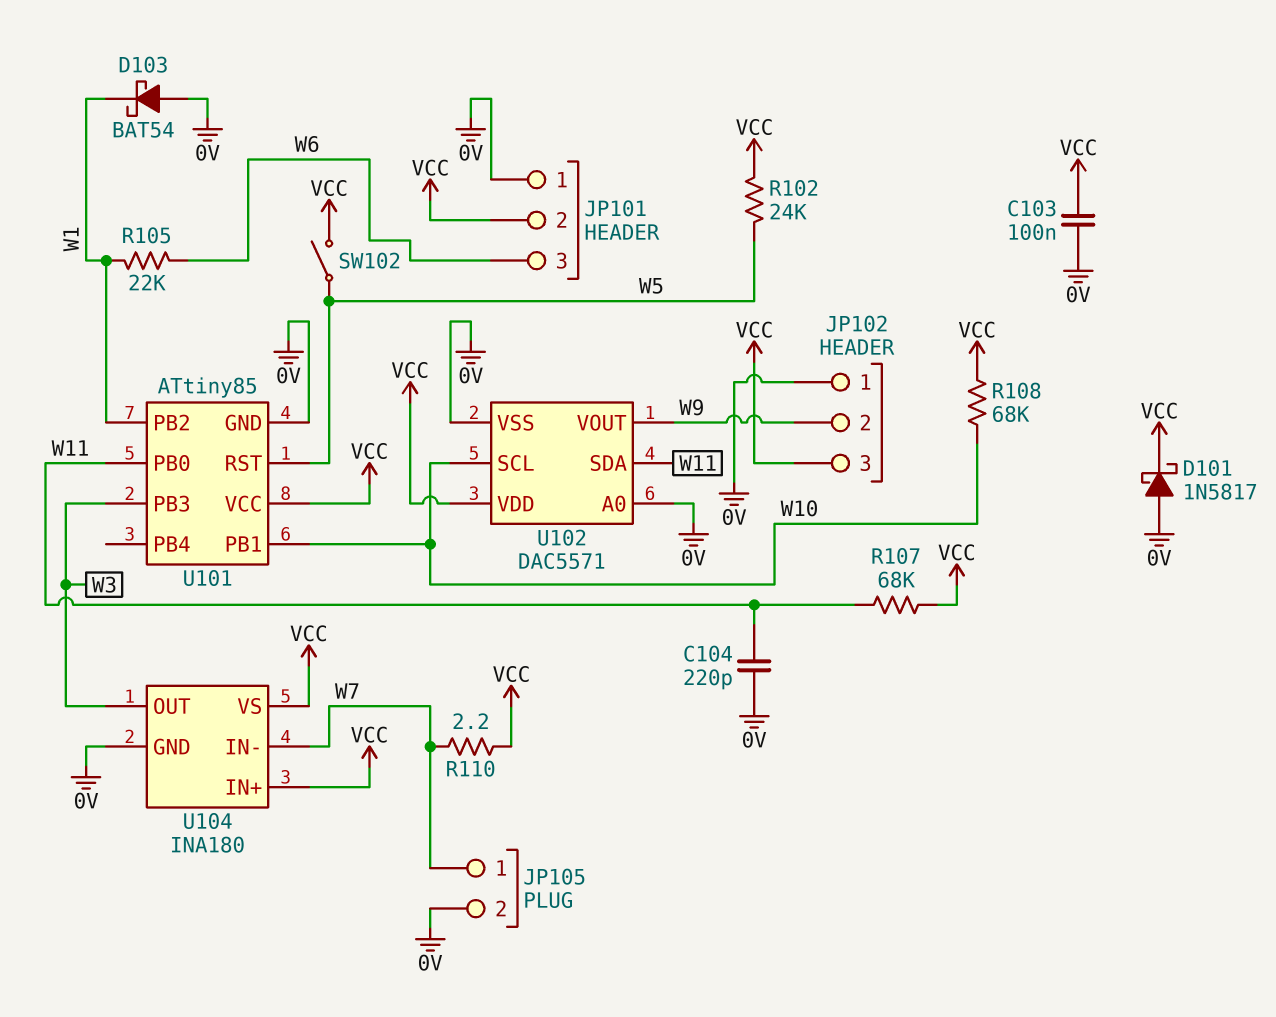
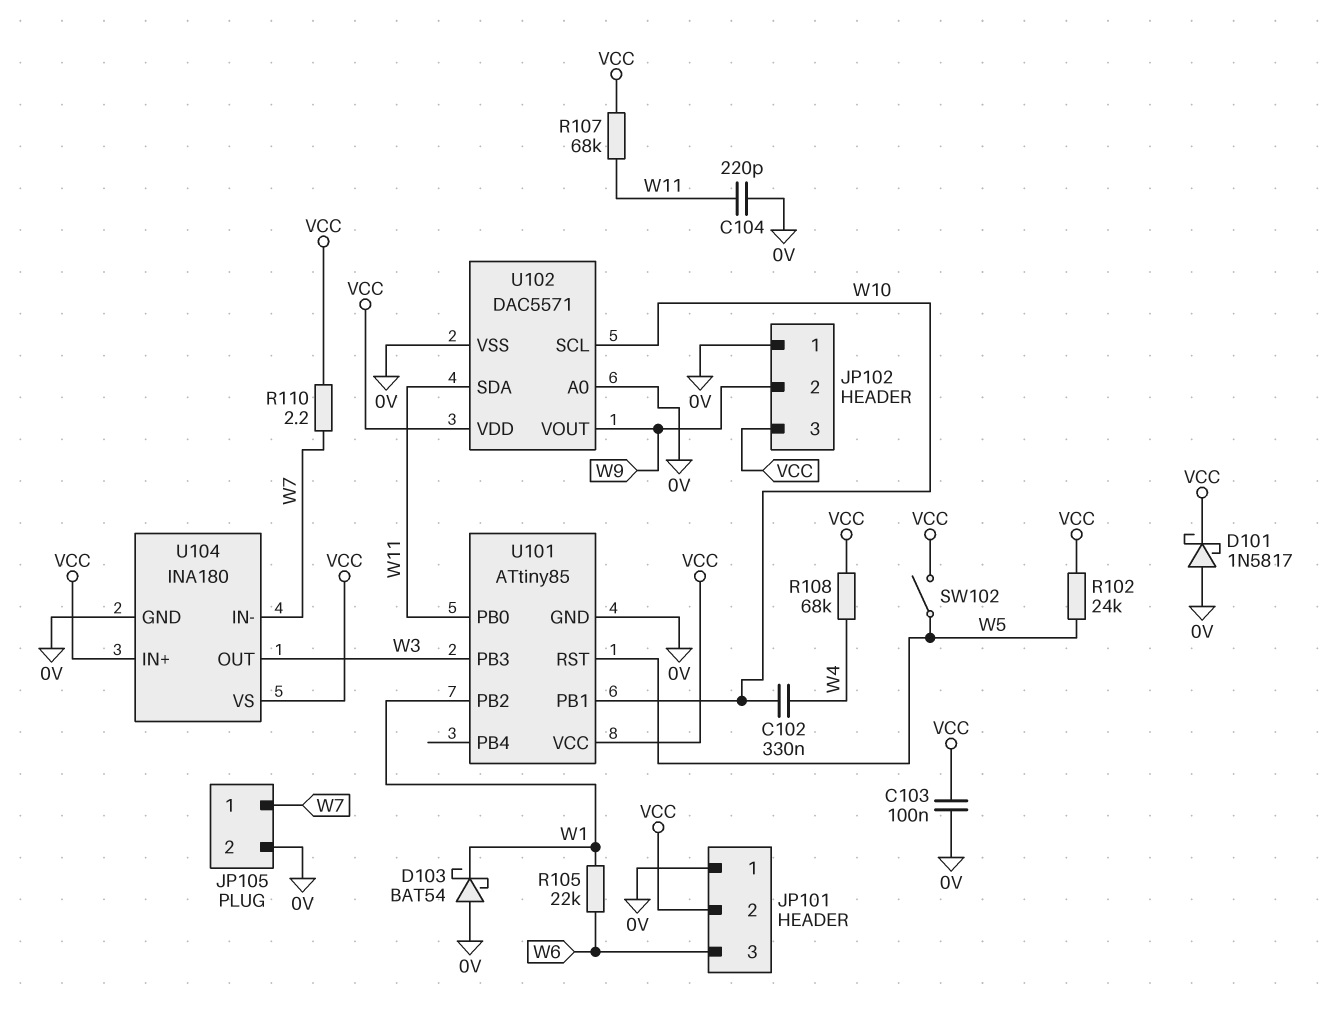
C102: none -> 330nF (W4, W10)
R108: 68k (VCC, W10) -> 68k (VCC, W4)

